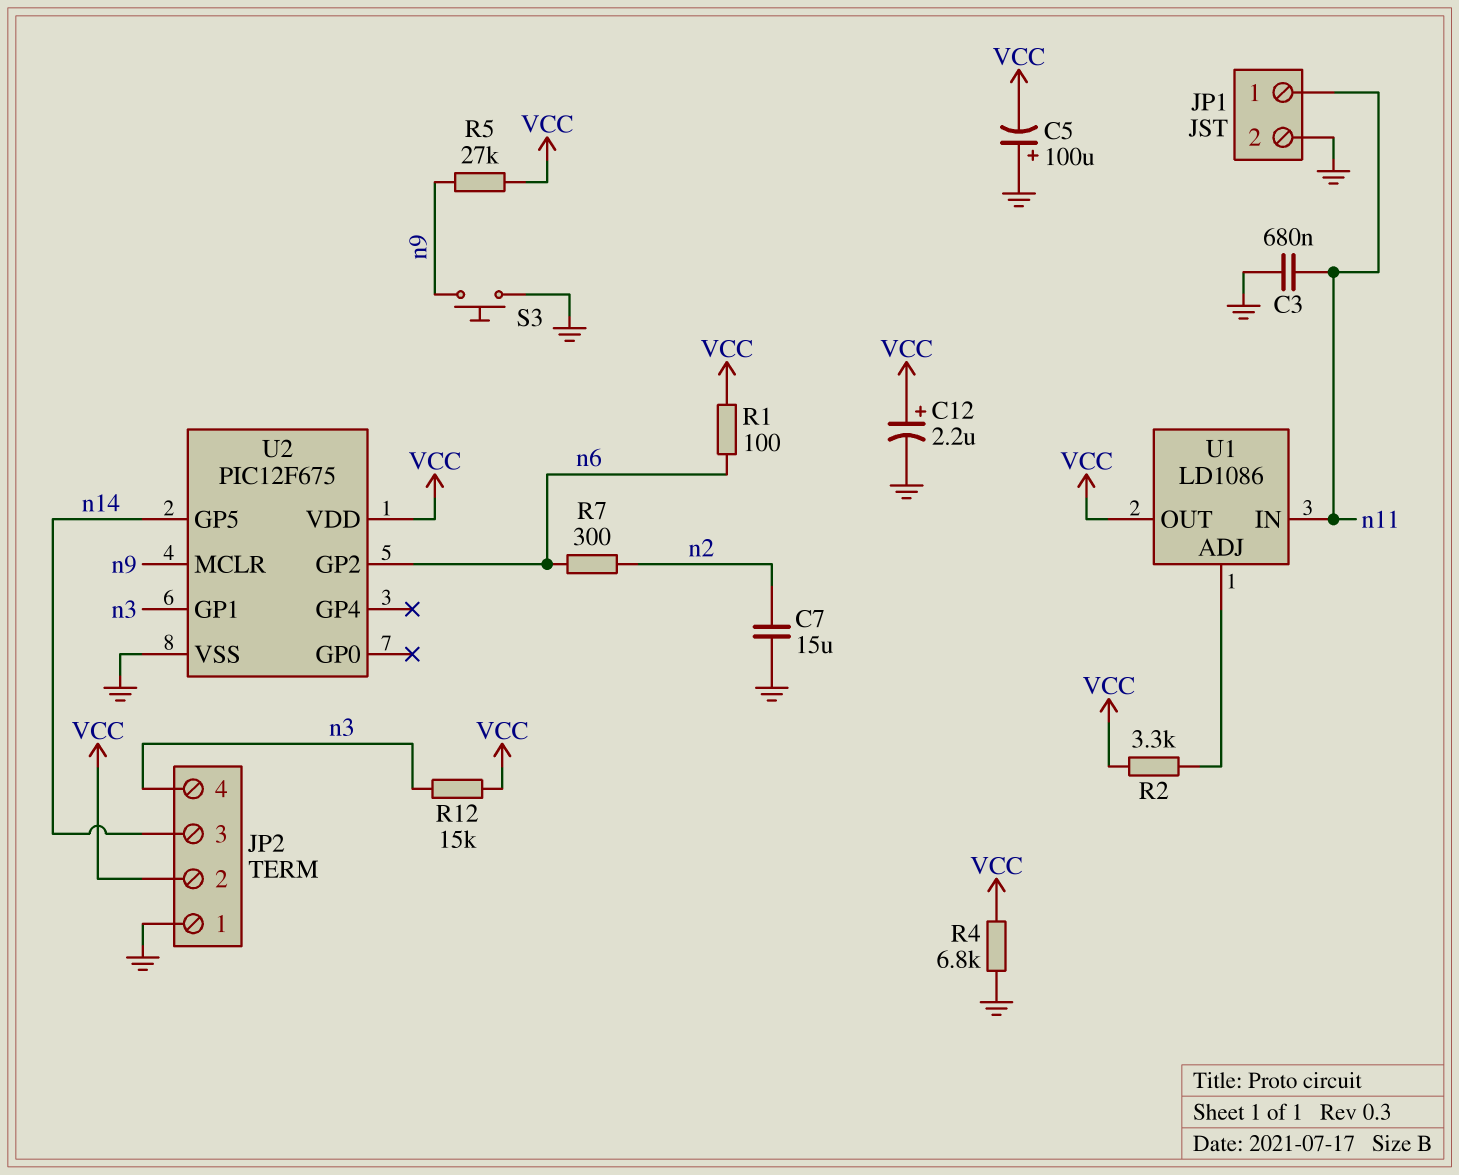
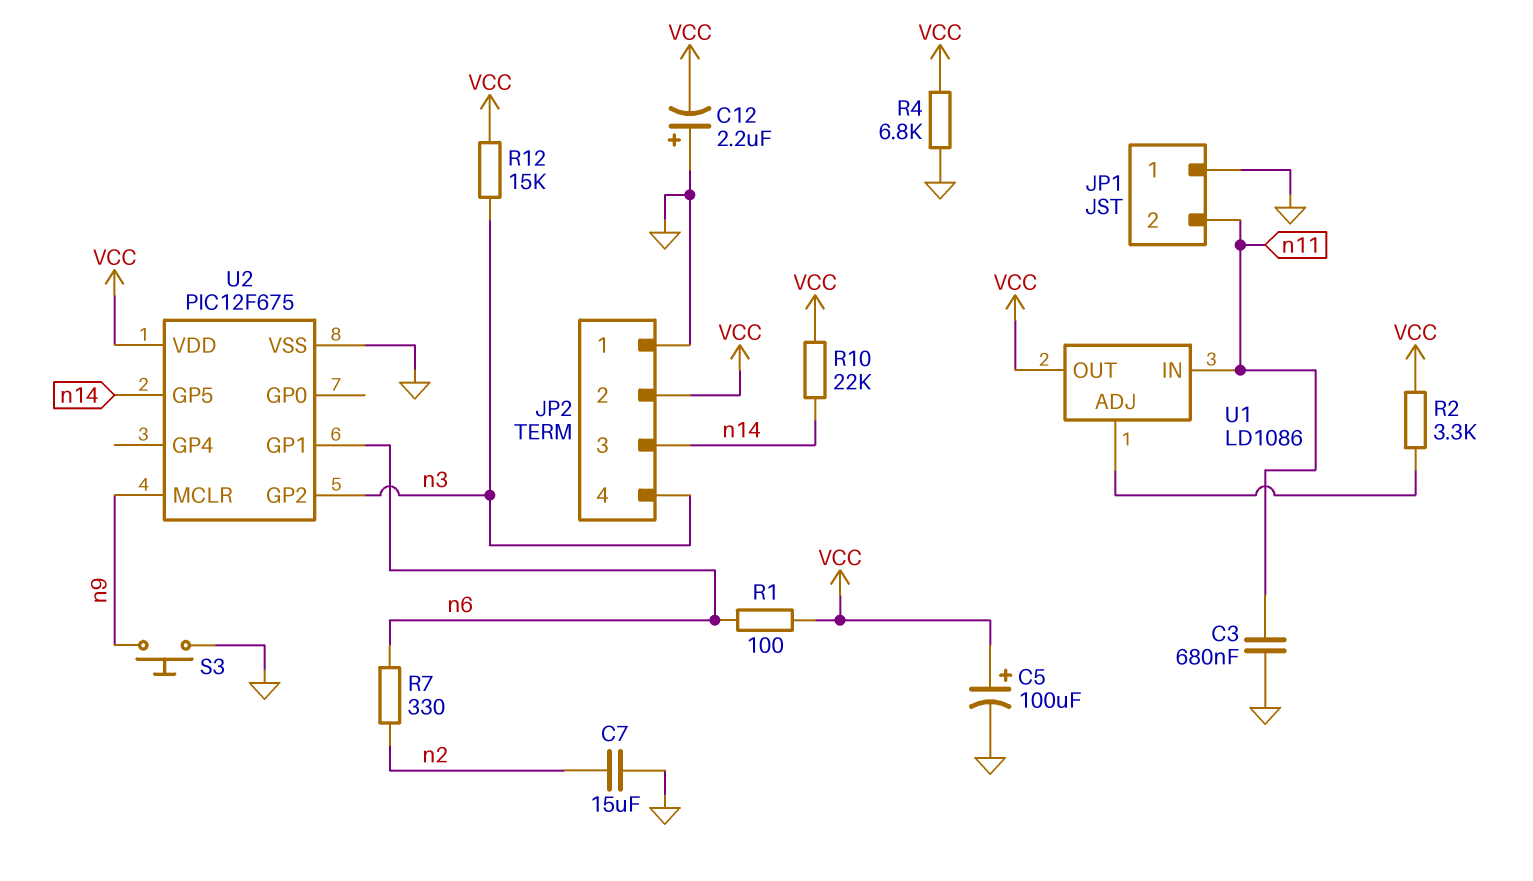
C5: 100uF (plus GND, minus VCC) -> 100uF (plus VCC, minus GND)
C12: 2.2uF (plus VCC, minus GND) -> 2.2uF (plus GND, minus VCC)
JP1 pin 1: n11 -> GND
JP1 pin 2: GND -> n11
R5: 27k (VCC, n9) -> none
R7: 300 (n2, n6) -> 330 (n2, n6)
R10: none -> 22k (VCC, n14)
U2 pin GP1: n3 -> n6
U2 pin GP2: n6 -> n3

